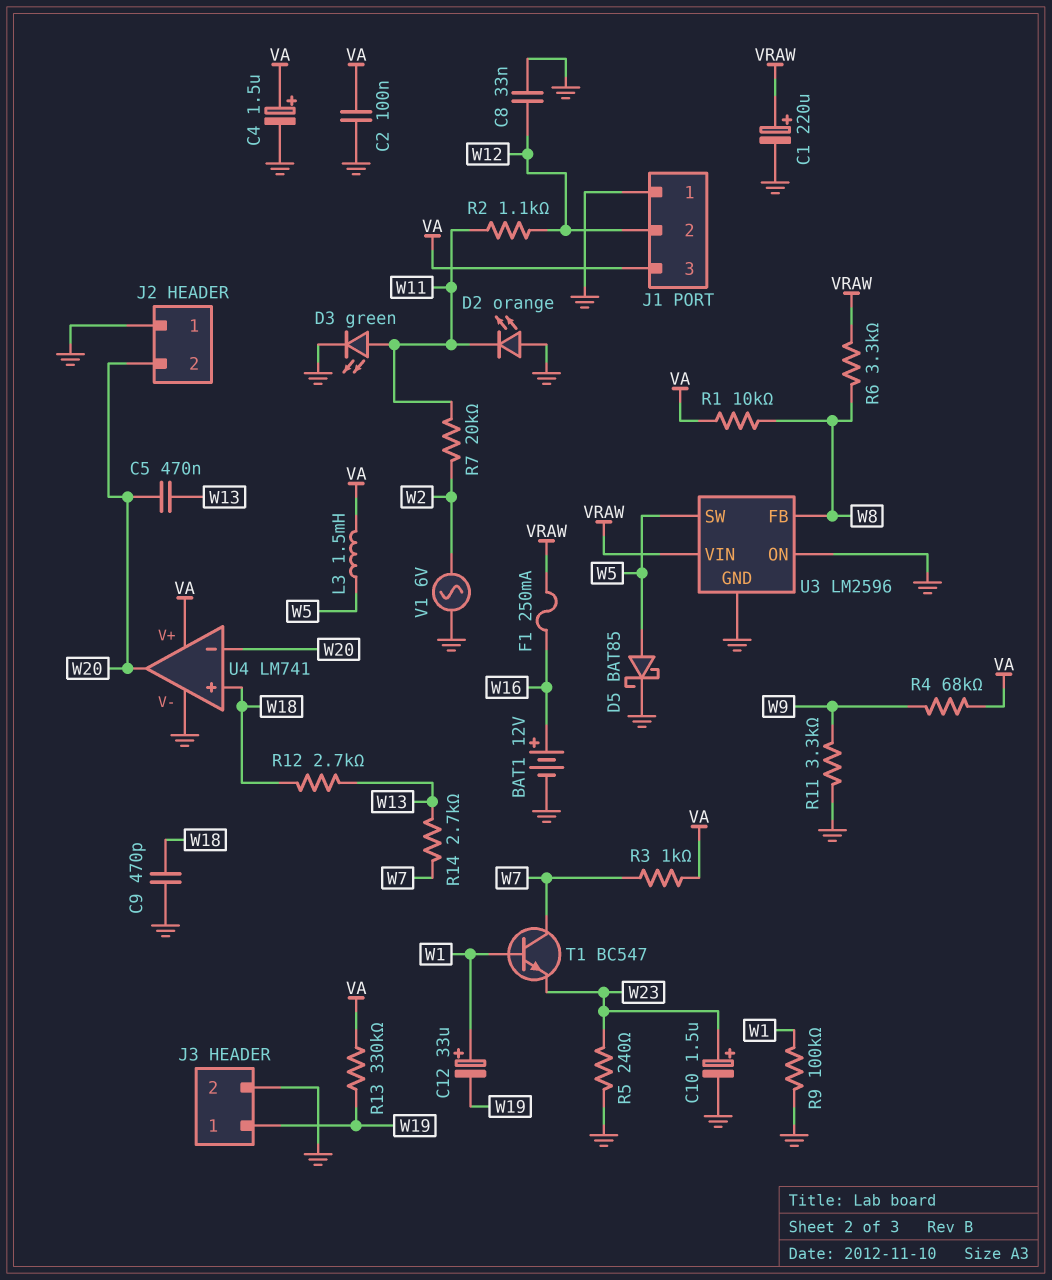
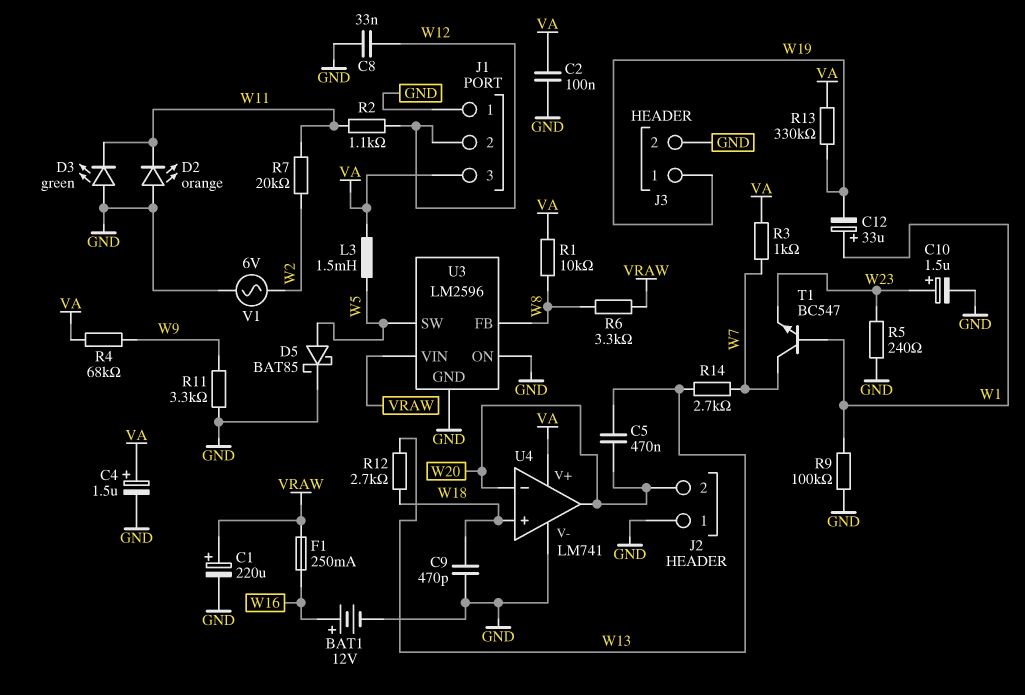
D3: LED green (A W11, K GND) -> LED green (A GND, K W11)

